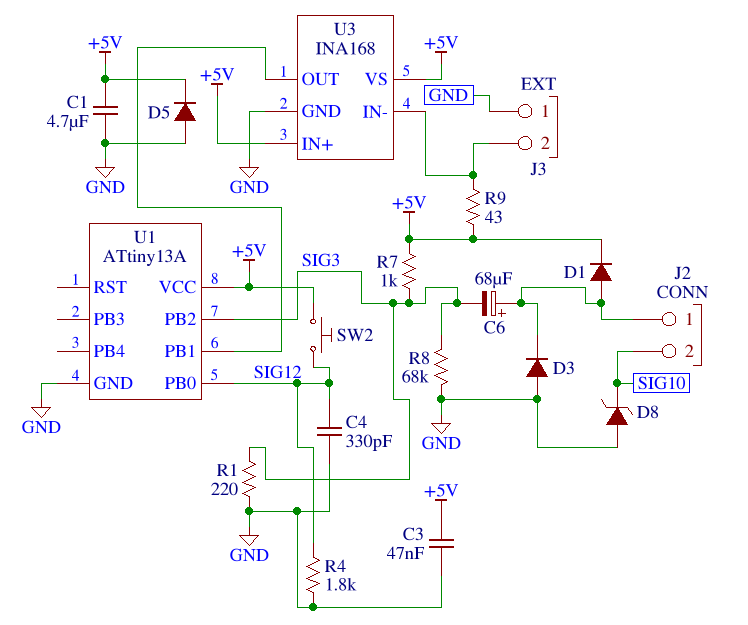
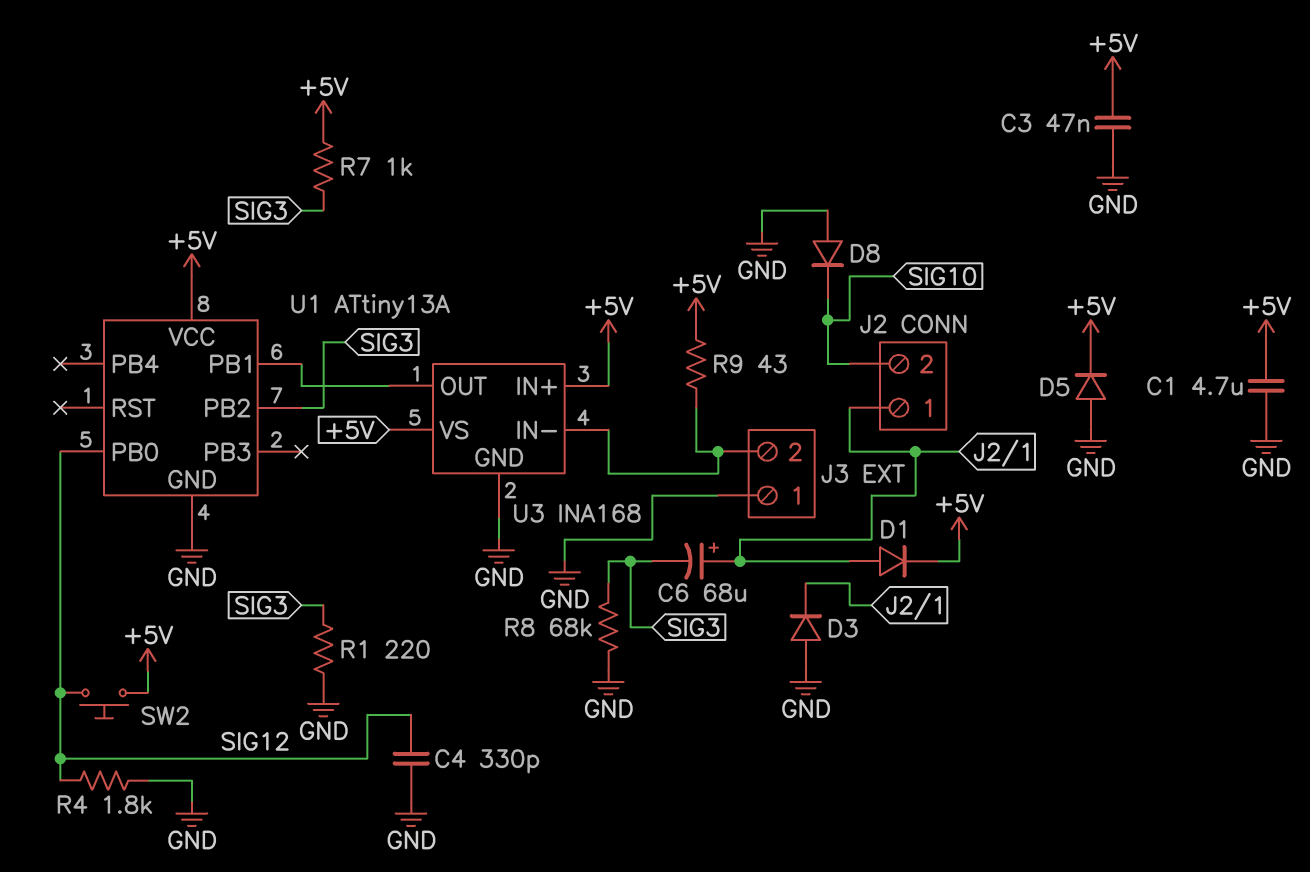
D8: zener (A GND, K SIG10) -> diode (A GND, K SIG10)

